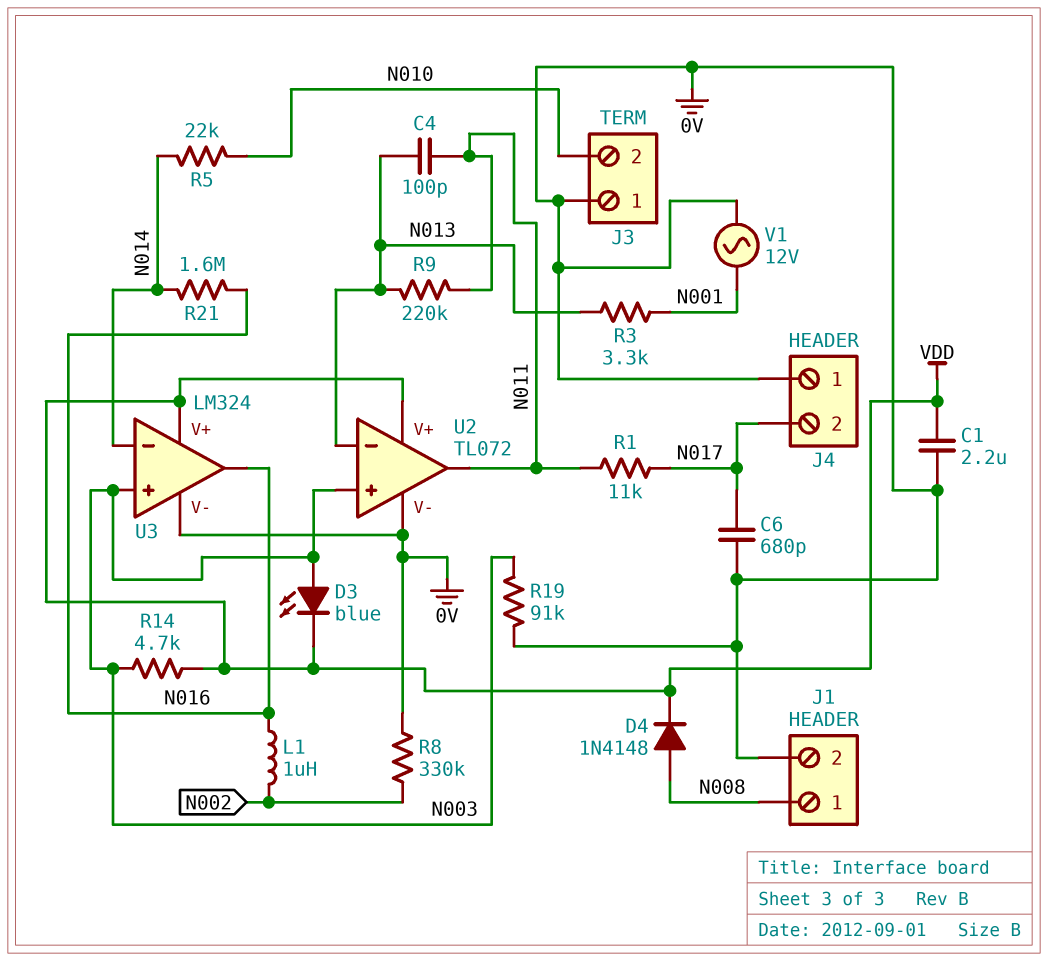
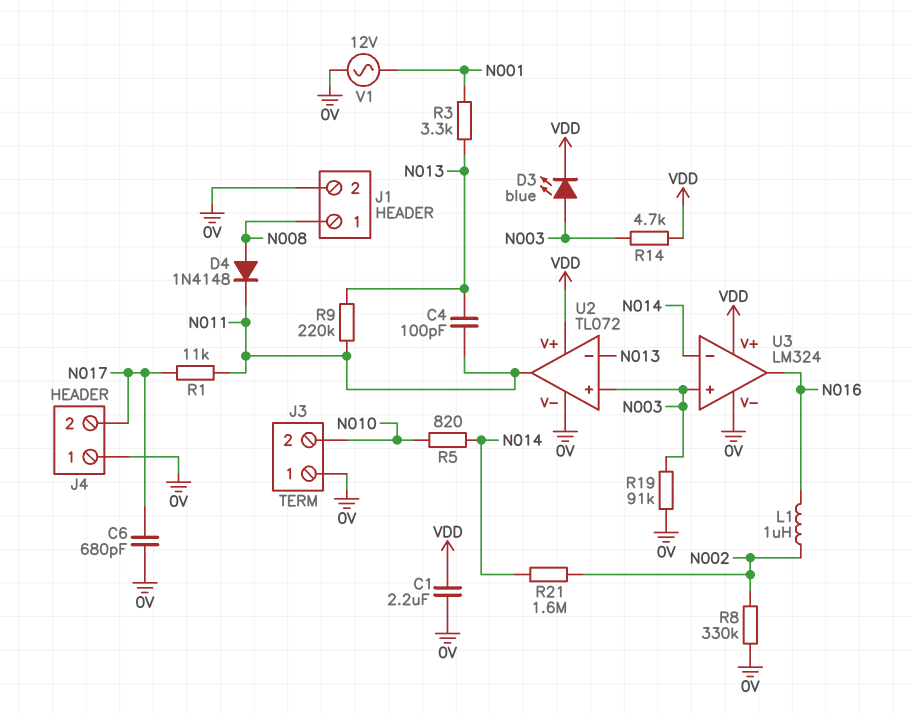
D4: diode 1N4148 (A N008, K VDD) -> diode 1N4148 (A N008, K N011)
R5: 22k (N010, N014) -> 820 (N010, N014)
R21: 1.6M (N014, N016) -> 1.6M (N002, N014)

